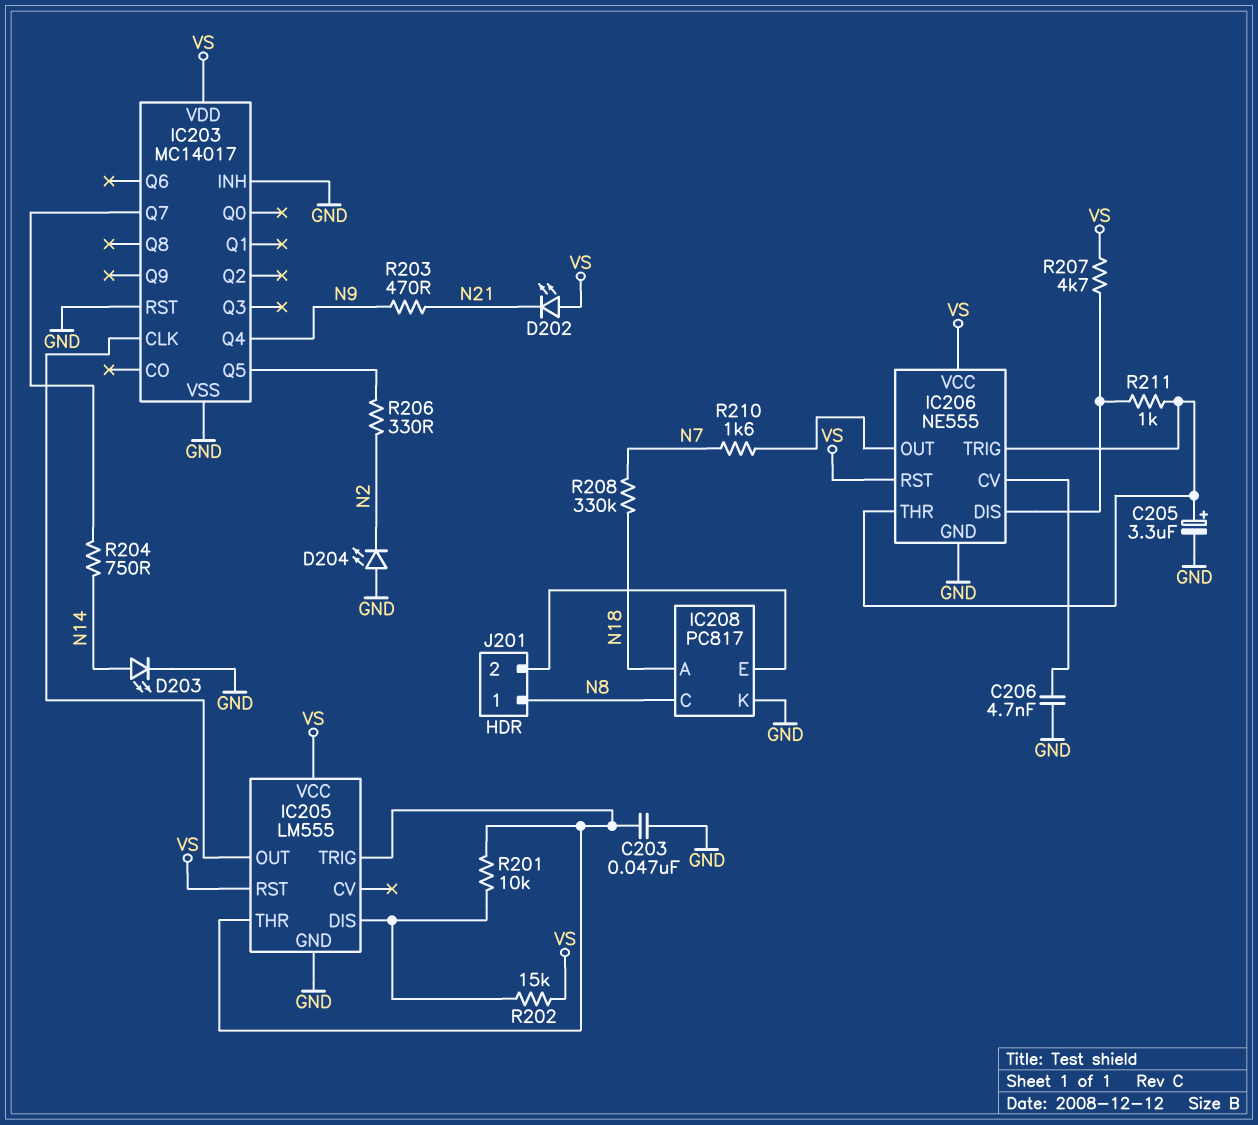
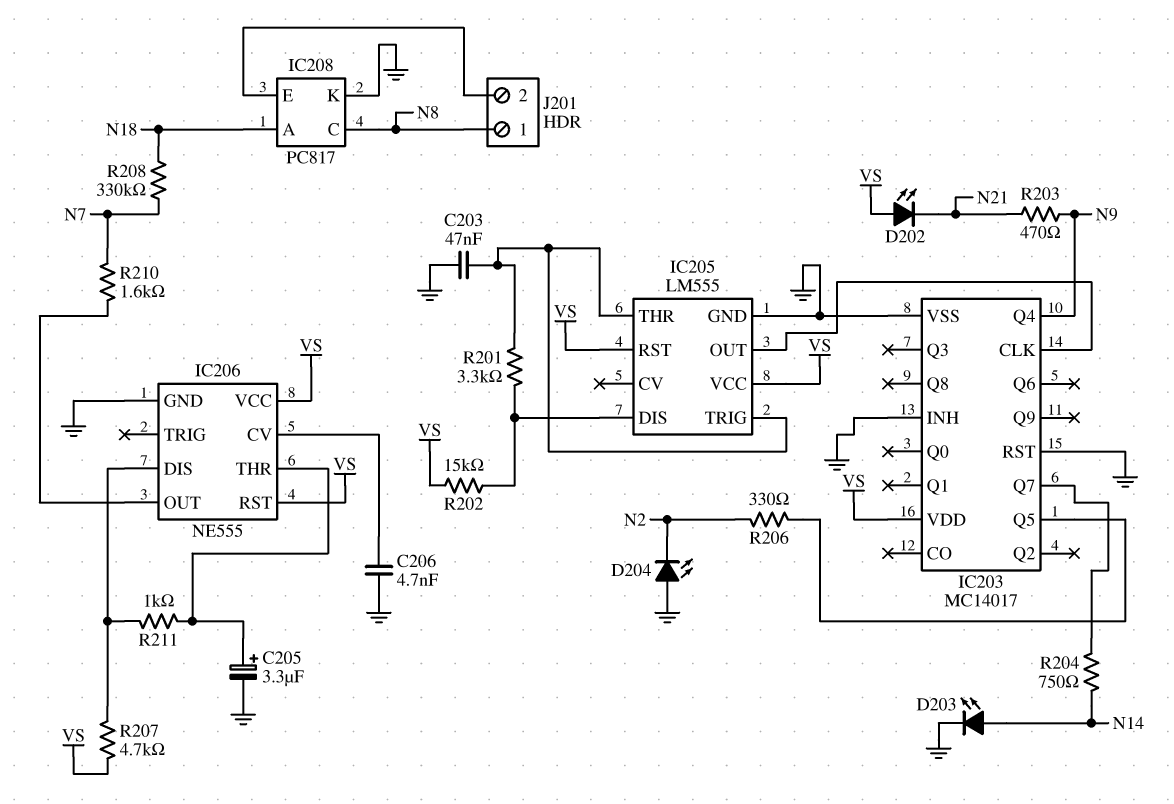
IC206 pin TRIG: IC206/THR -> none
R201: 10k (IC205/DIS, IC205/THR) -> 3.3k (IC205/DIS, IC205/THR)

